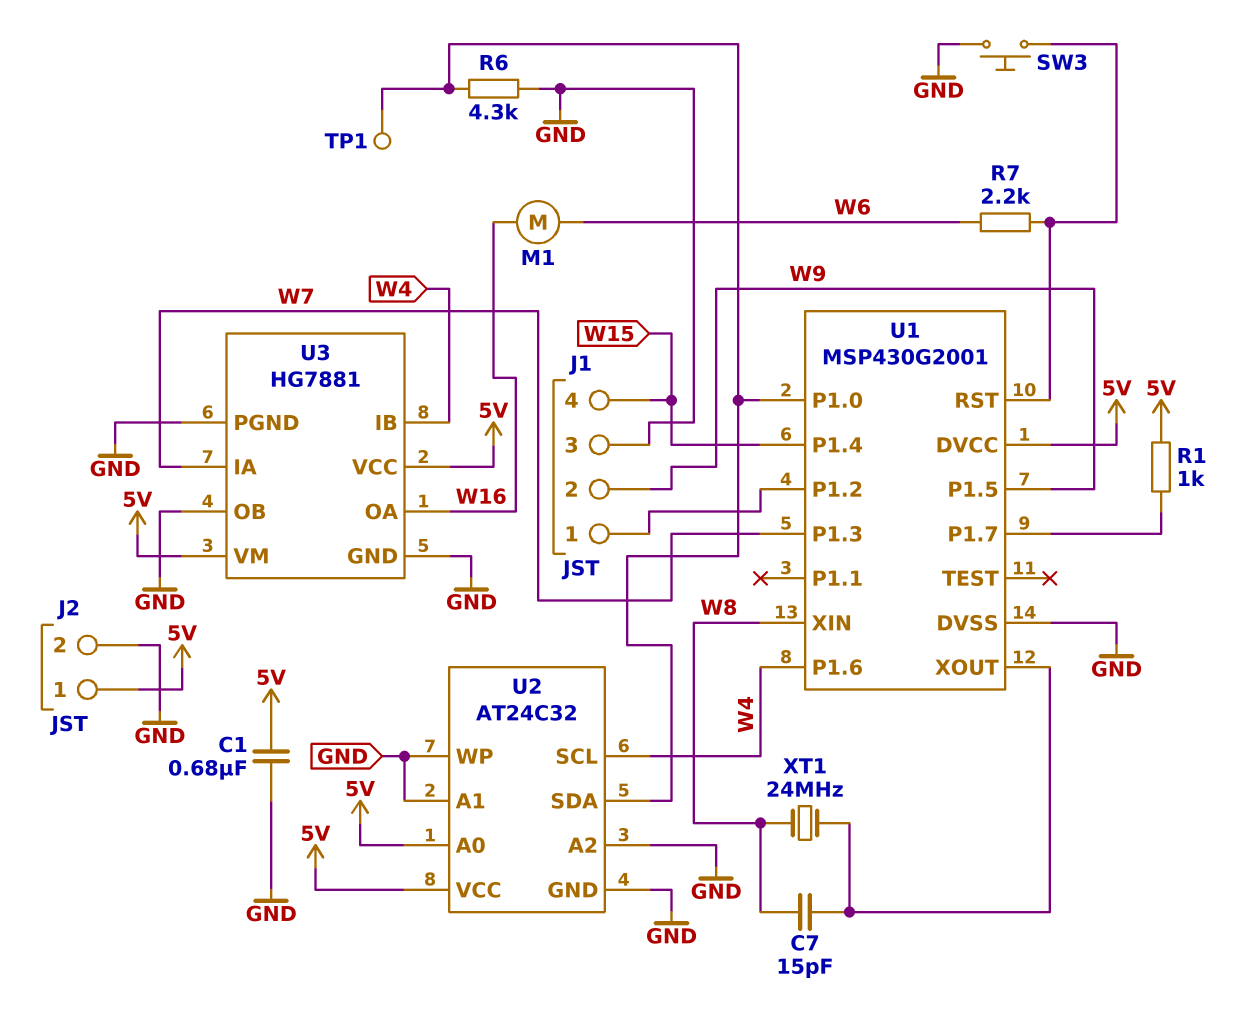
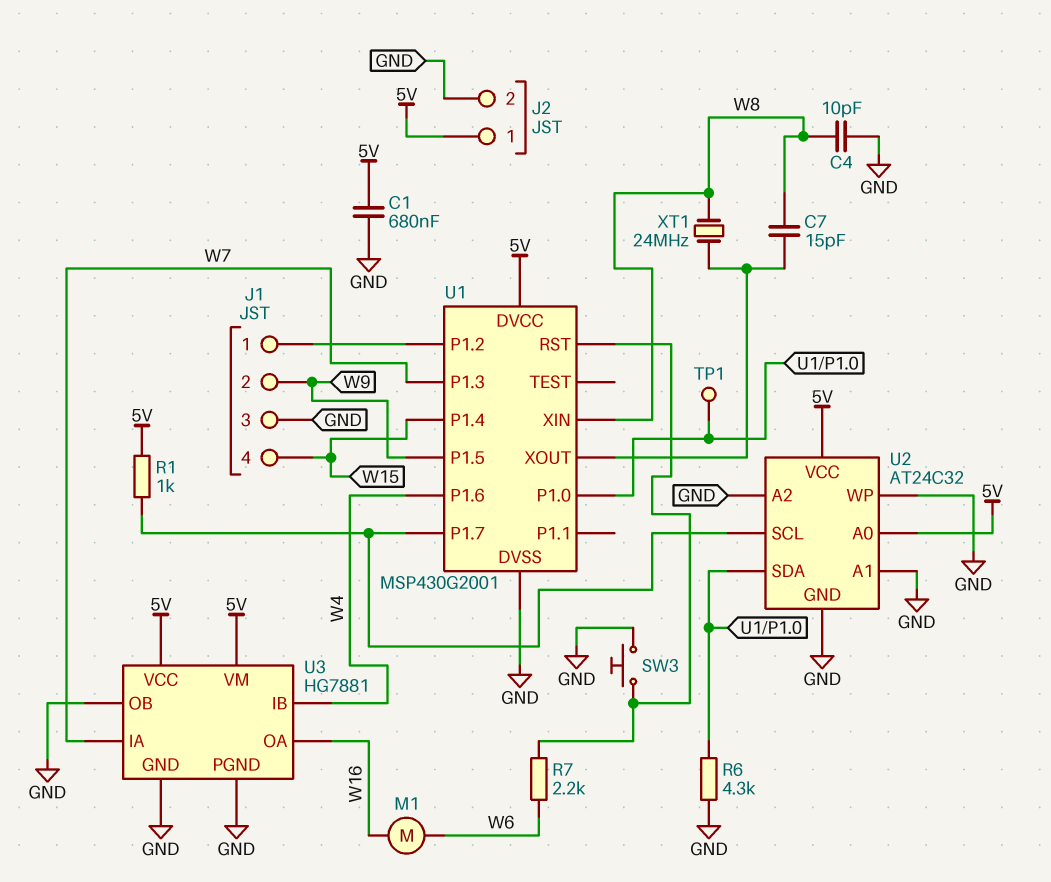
C4: none -> 10pF (GND, W8)
U2 pin SCL: W4 -> U1/P1.7

